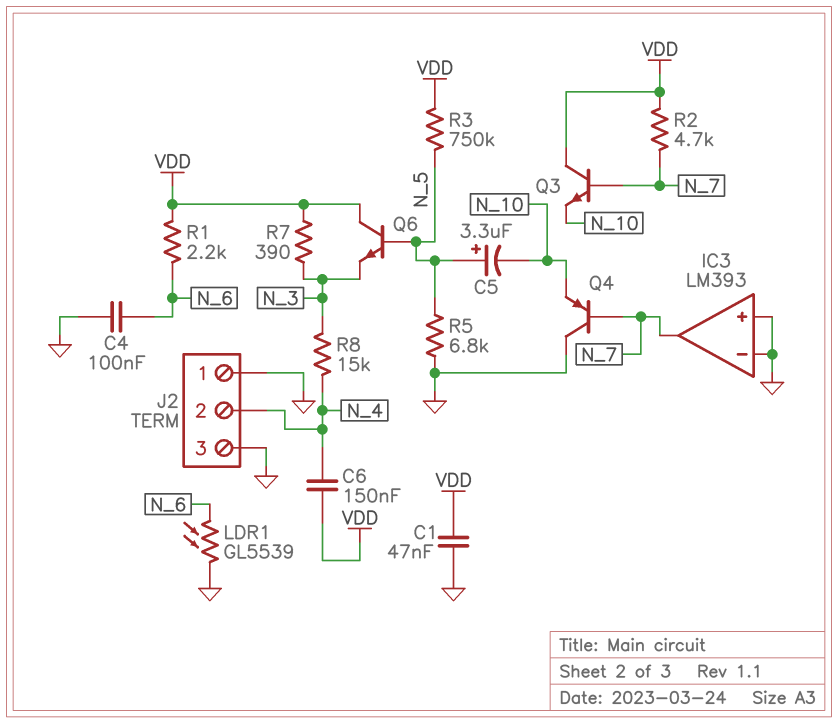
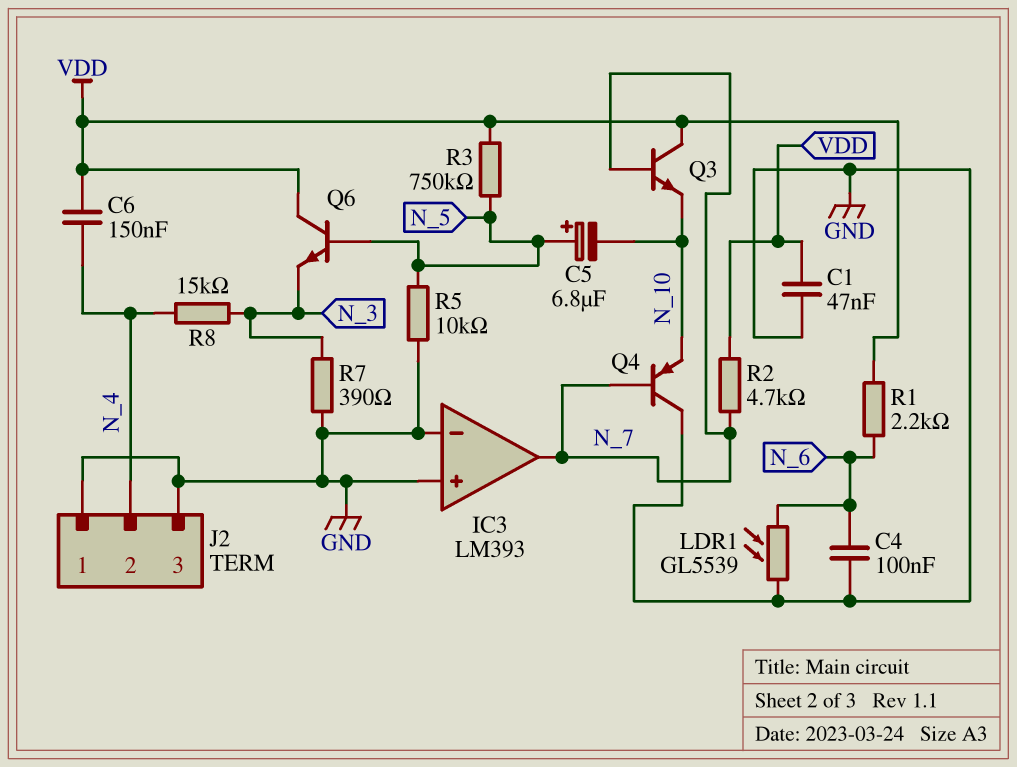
C5: 3.3uF (plus N_5, minus N_10) -> 6.8uF (plus N_5, minus N_10)
R5: 6.8k (GND, N_5) -> 10k (GND, N_5)
R7: 390 (N_3, VDD) -> 390 (GND, N_3)

